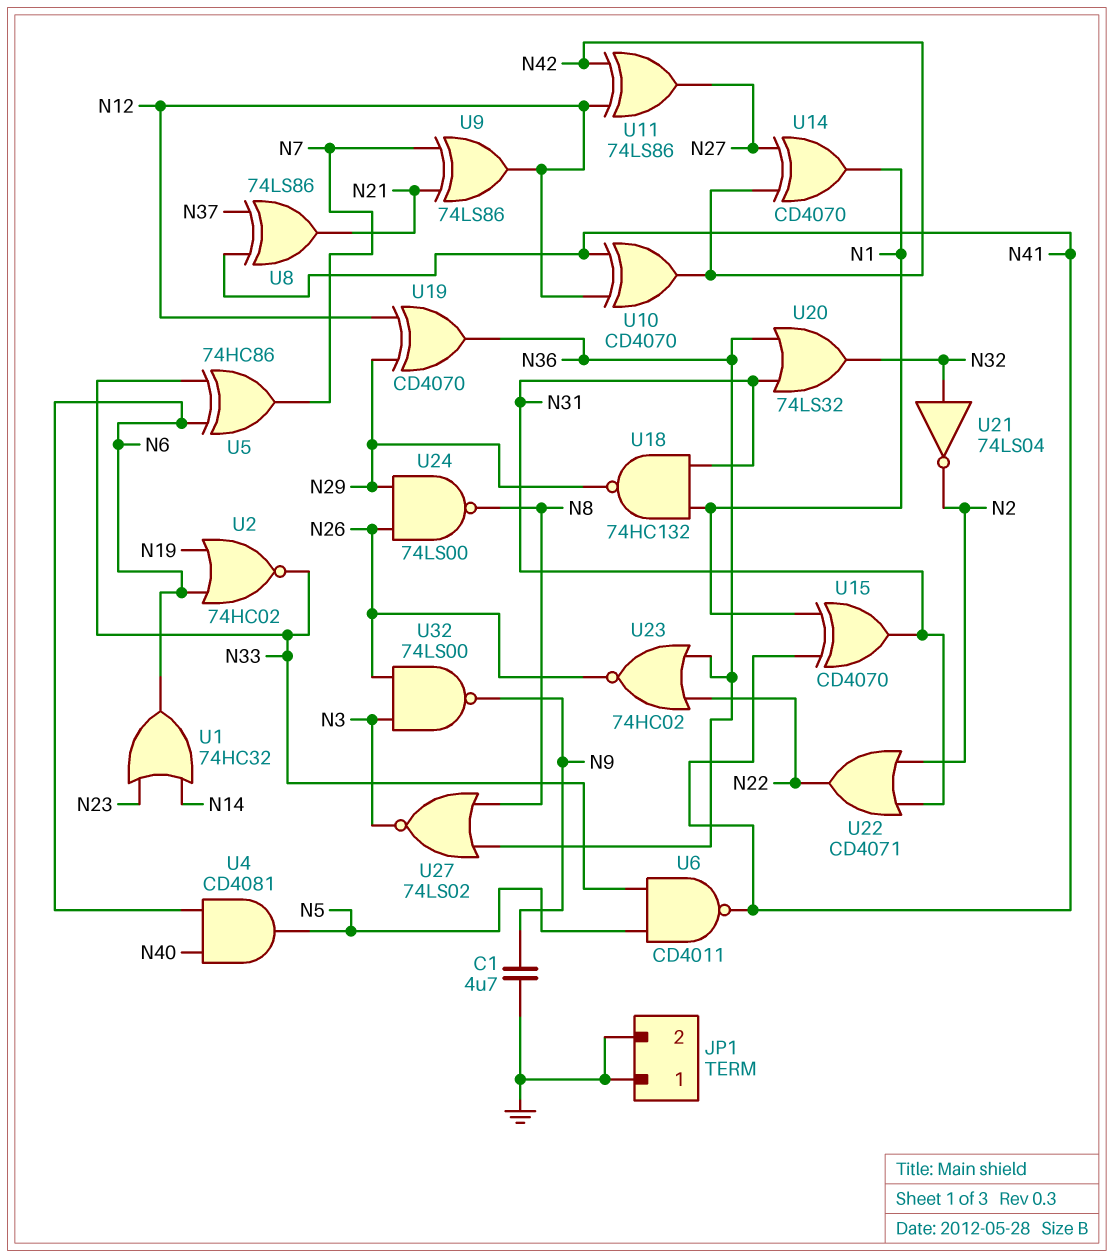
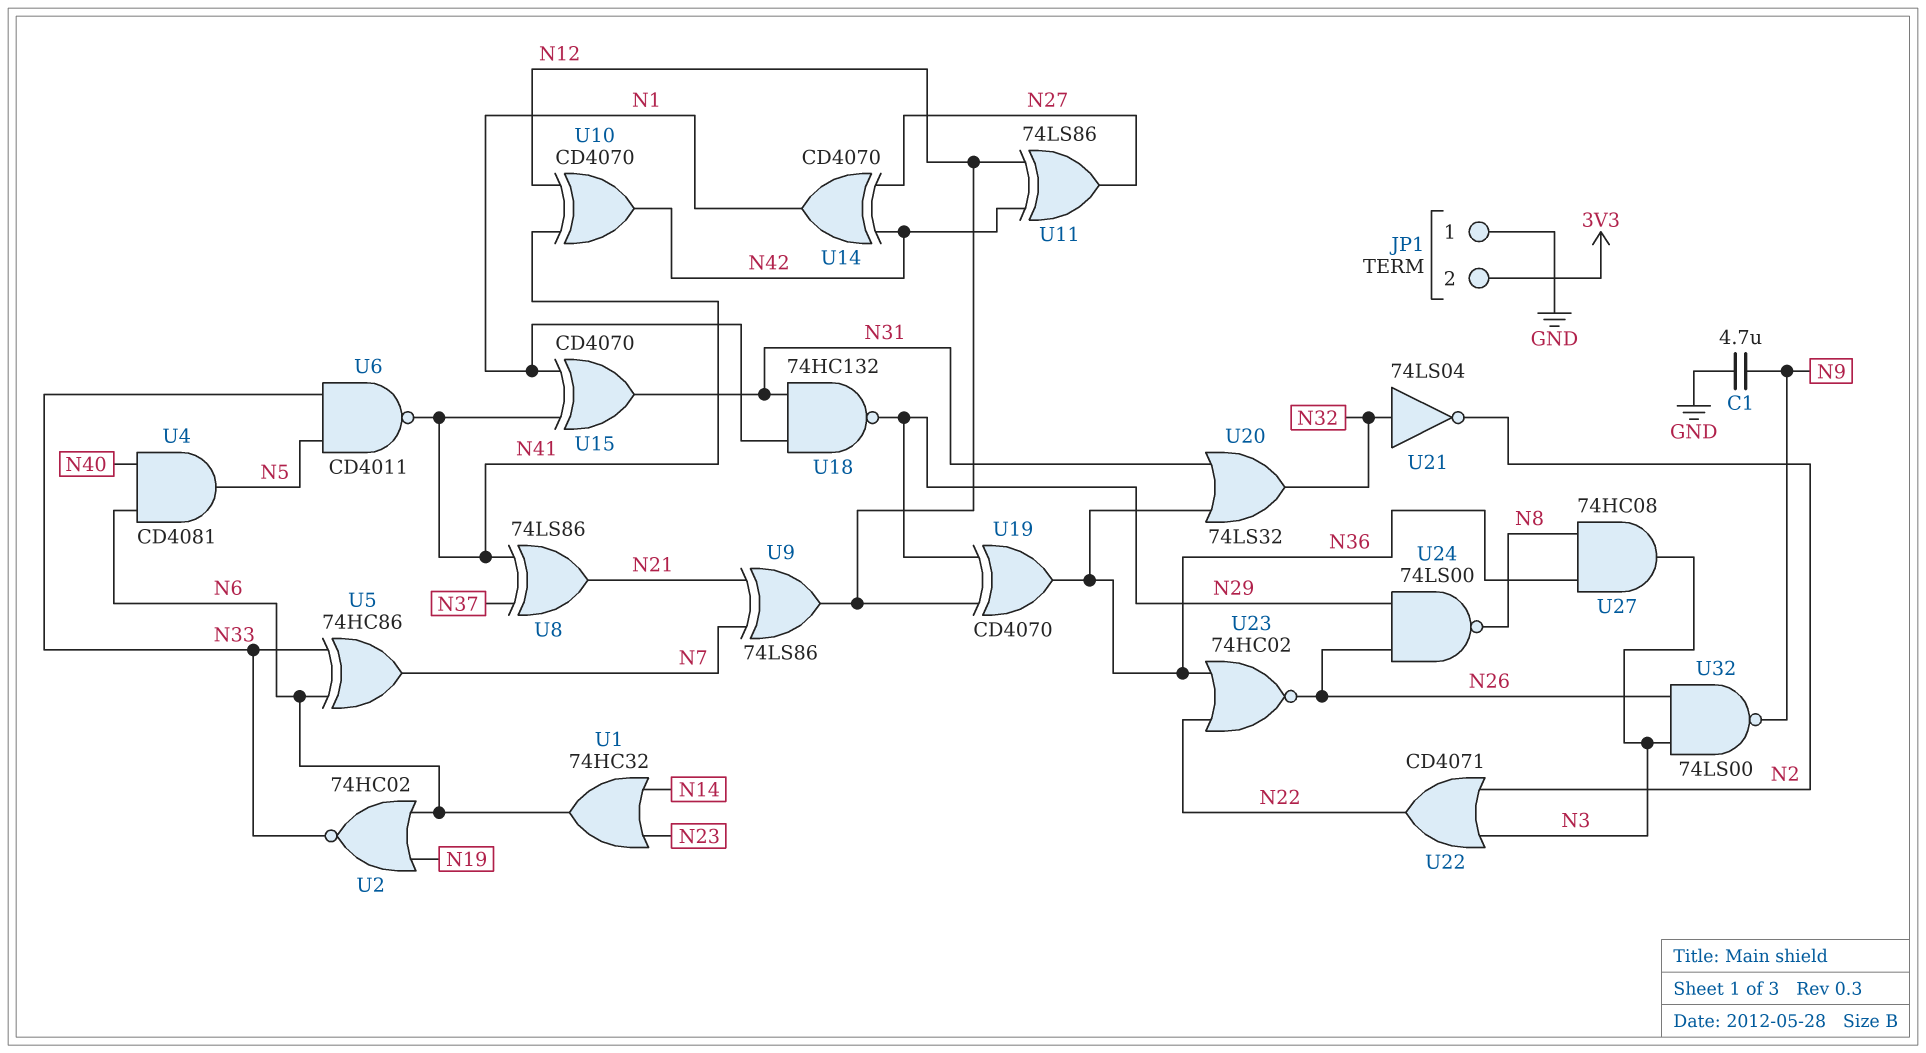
JP1 pin 2: GND -> 3V3
U22: OR CD4071 (in N2, in N31, out N22) -> OR CD4071 (in N2, in N3, out N22)
U27: NOR 74LS02 (in N8, in N36, out N3) -> AND 74HC08 (in N8, in N36, out N3)

